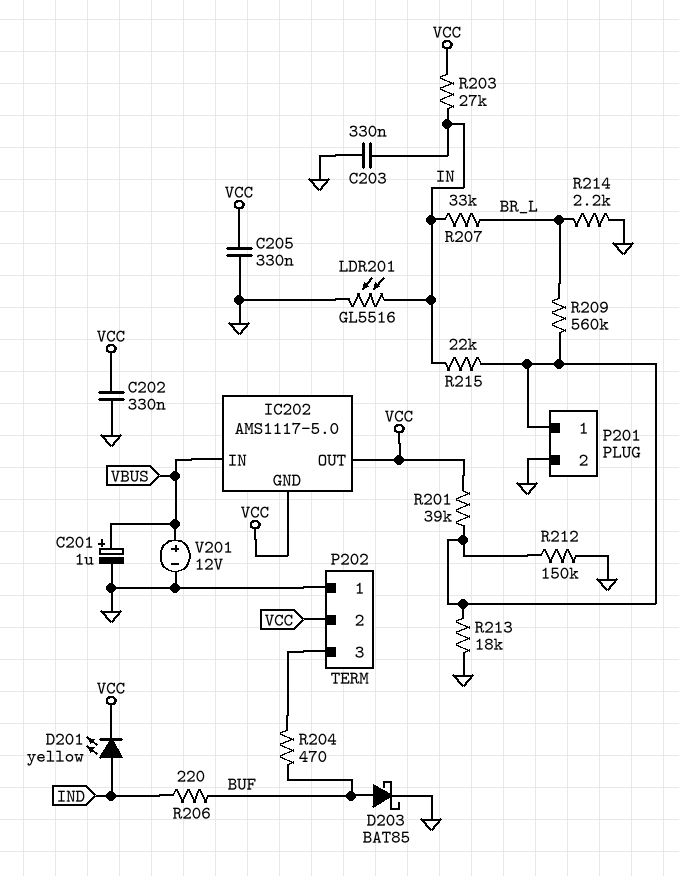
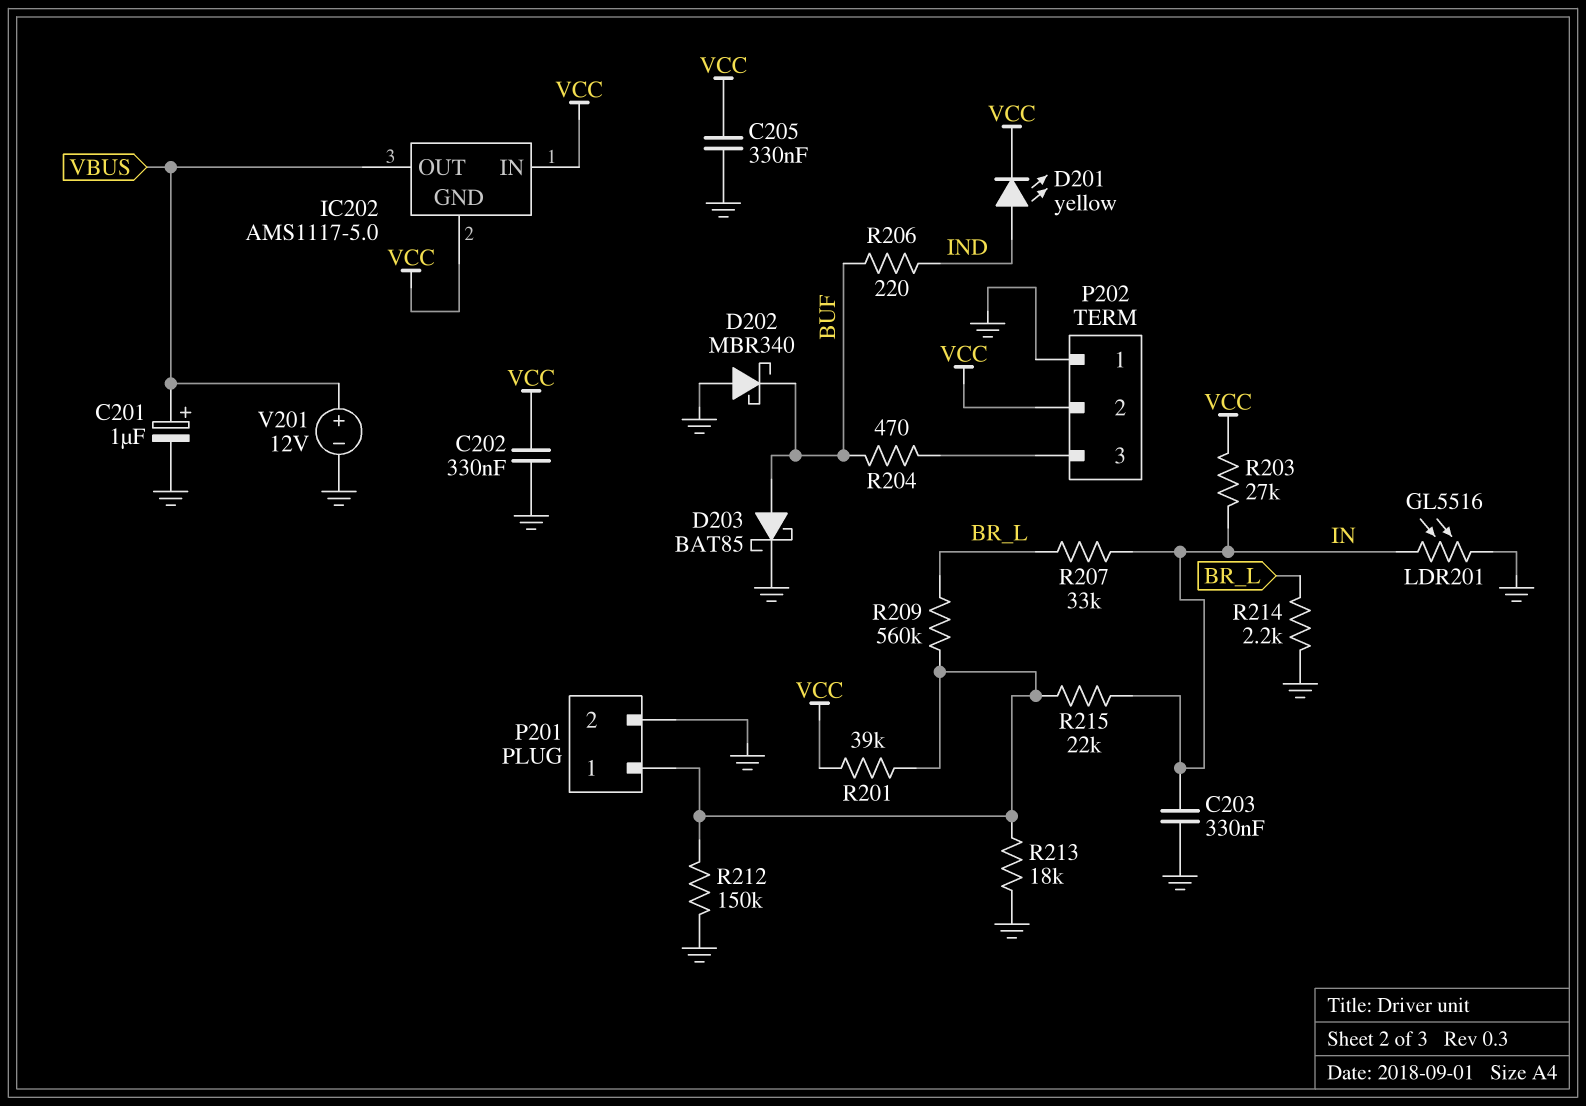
D202: none -> schottky MBR340 (A GND, K BUF)
IC202 pin IN: VBUS -> VCC
IC202 pin OUT: VCC -> VBUS

